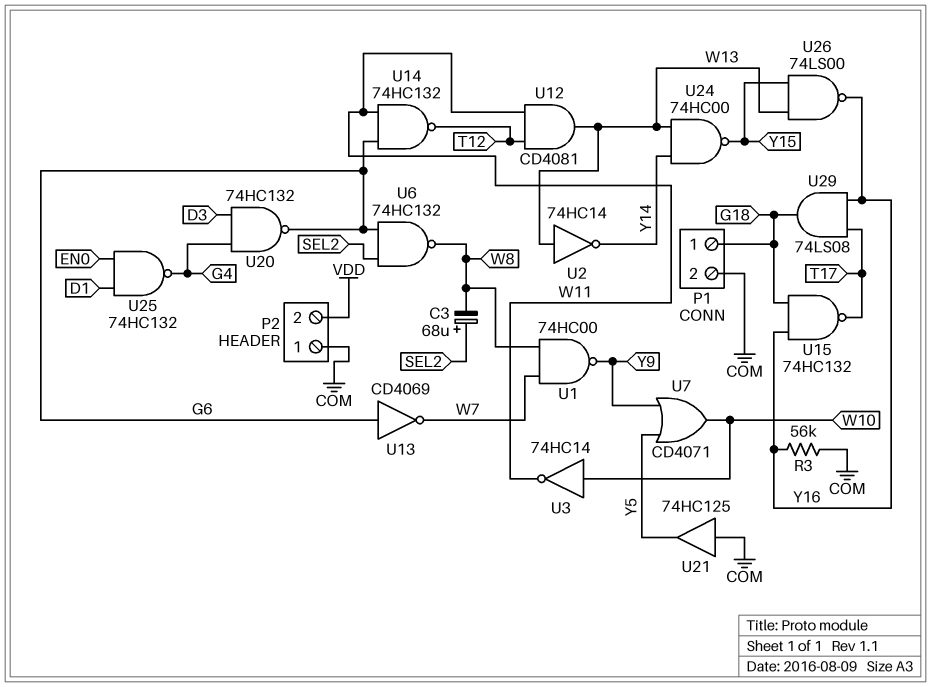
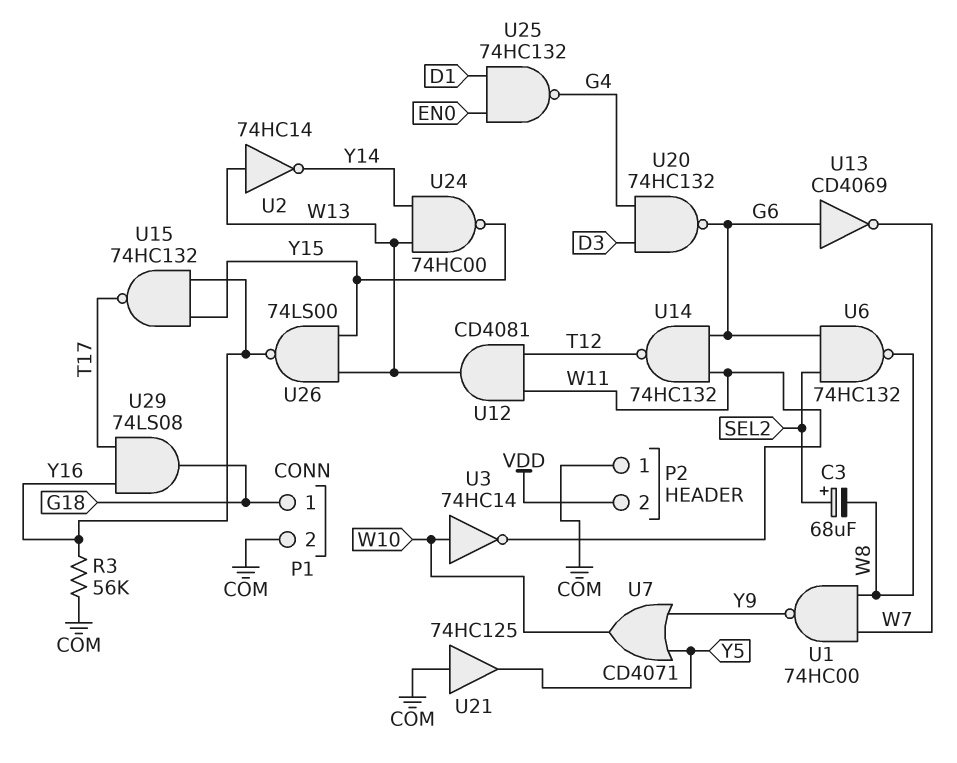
U15: NAND 74HC132 (in G18, in Y16, out T17) -> NAND 74HC132 (in Y15, in Y16, out T17)

